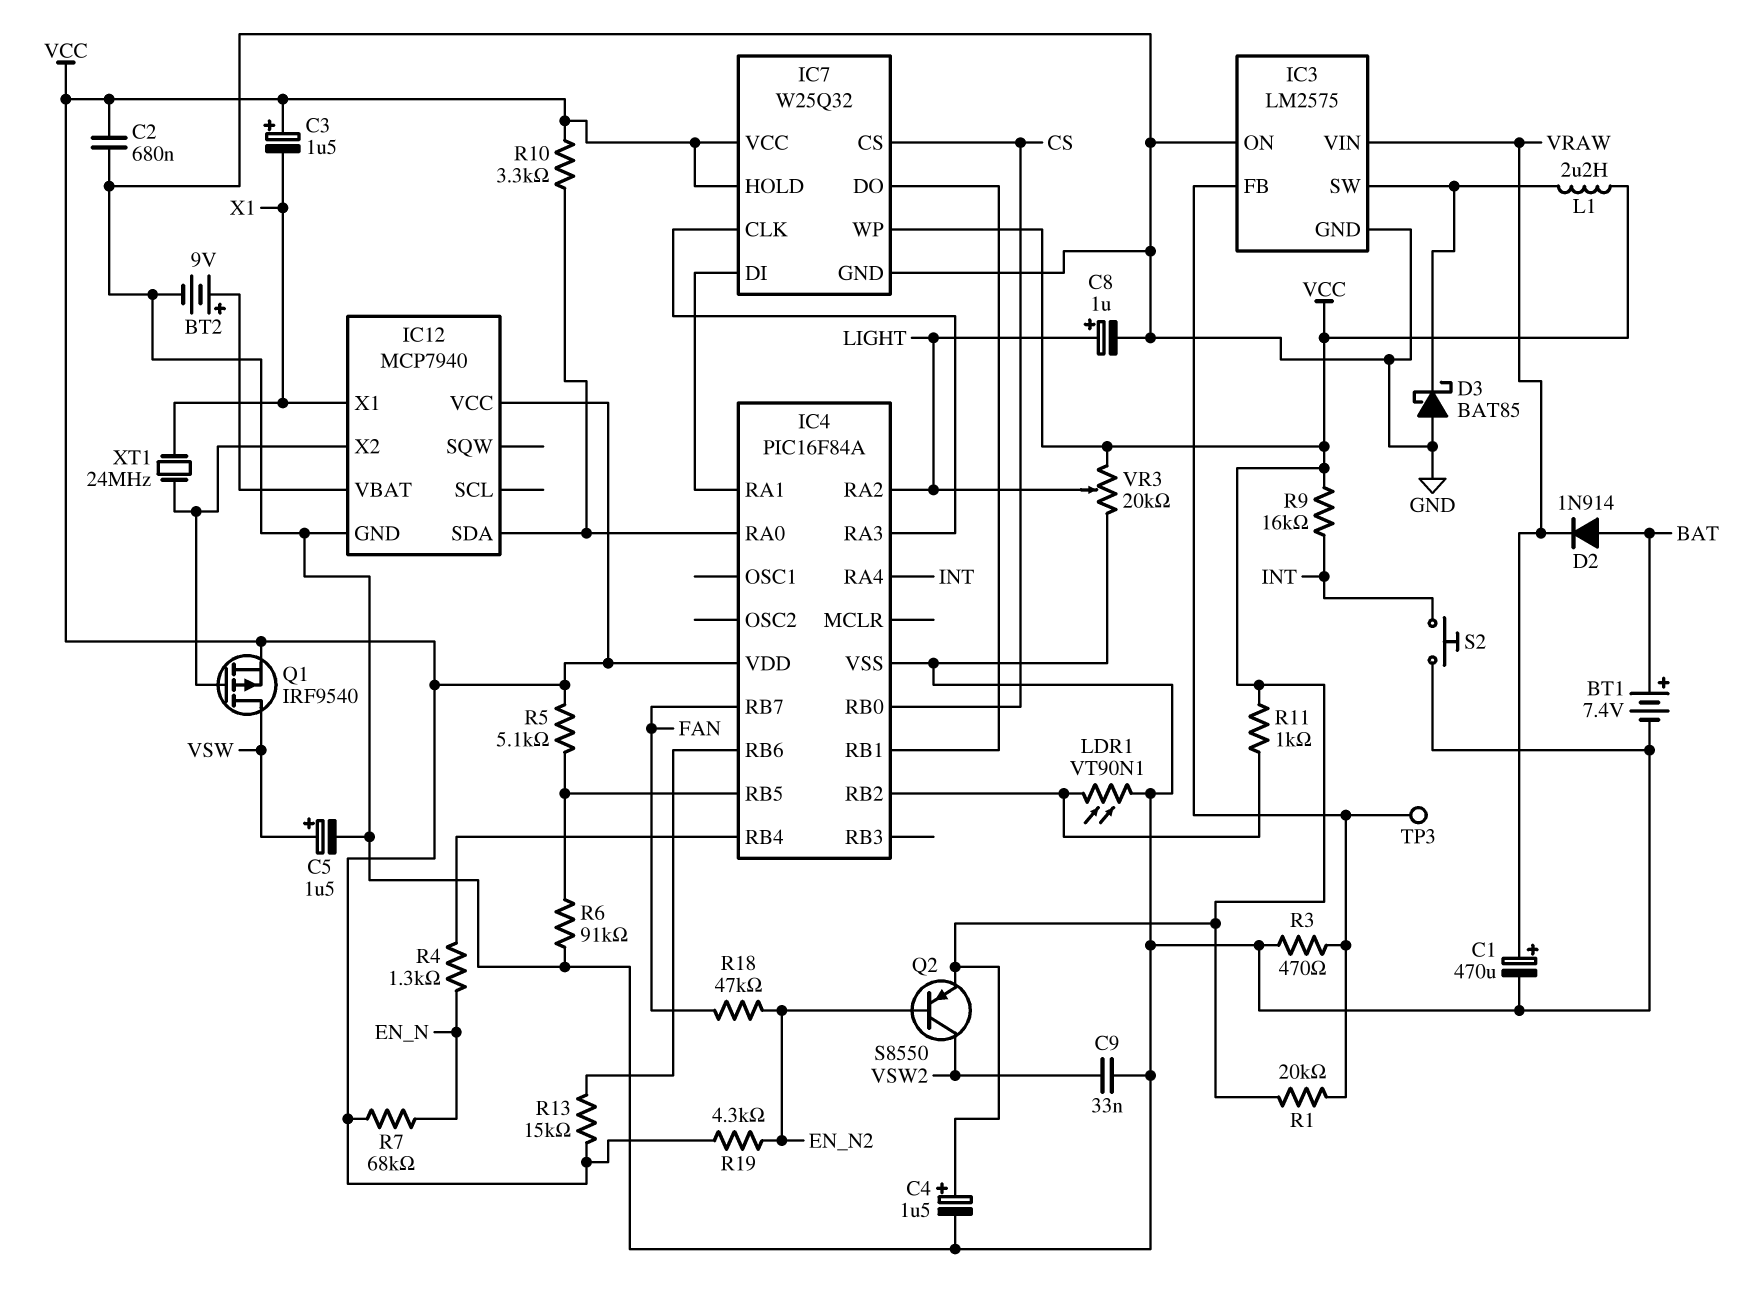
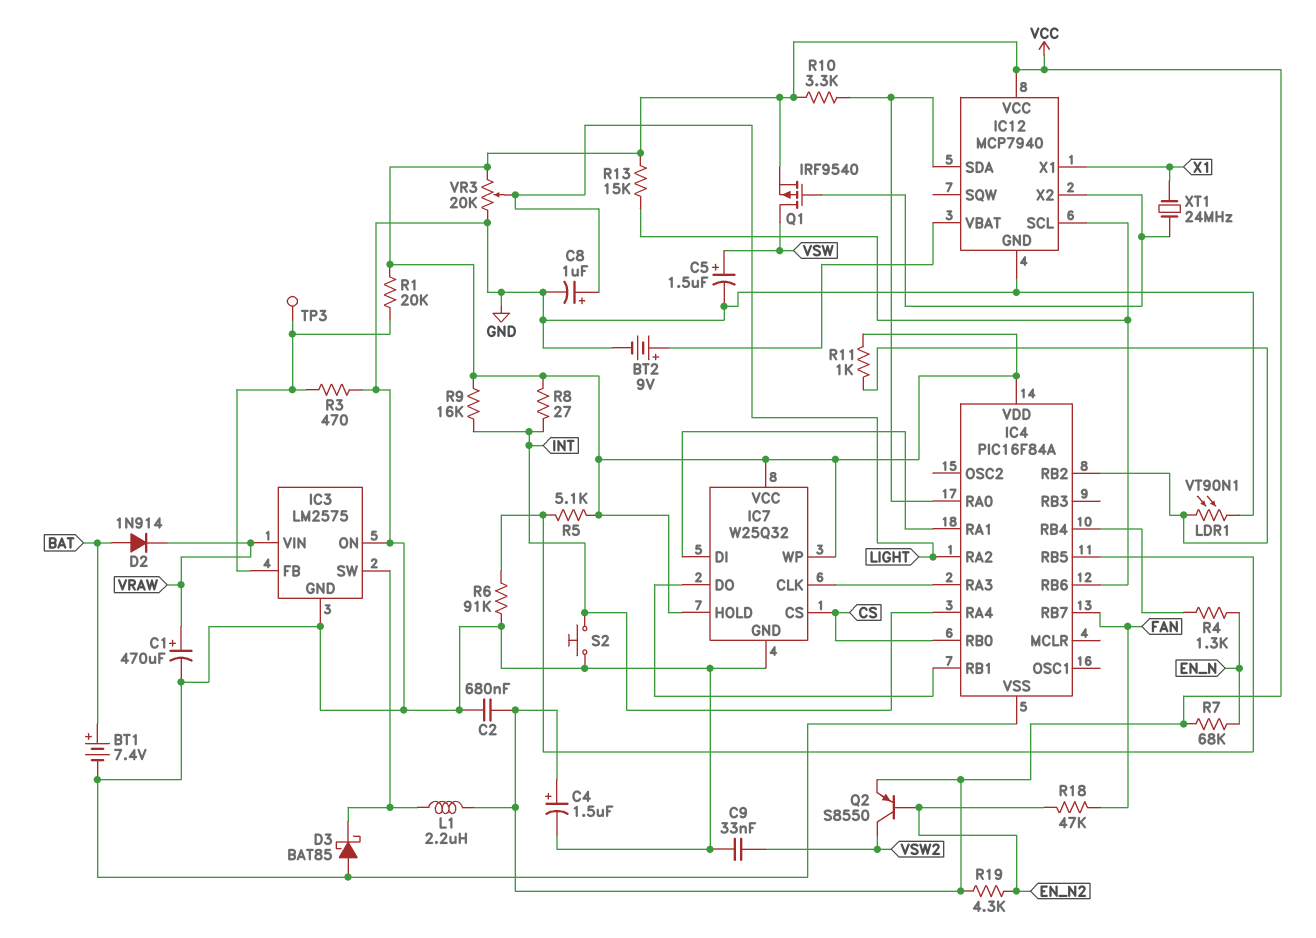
C3: 1.5uF (plus VCC, minus X1) -> none
IC12 pin SCL: none -> IC4/RB6
R8: none -> 27 (INT, VCC)

